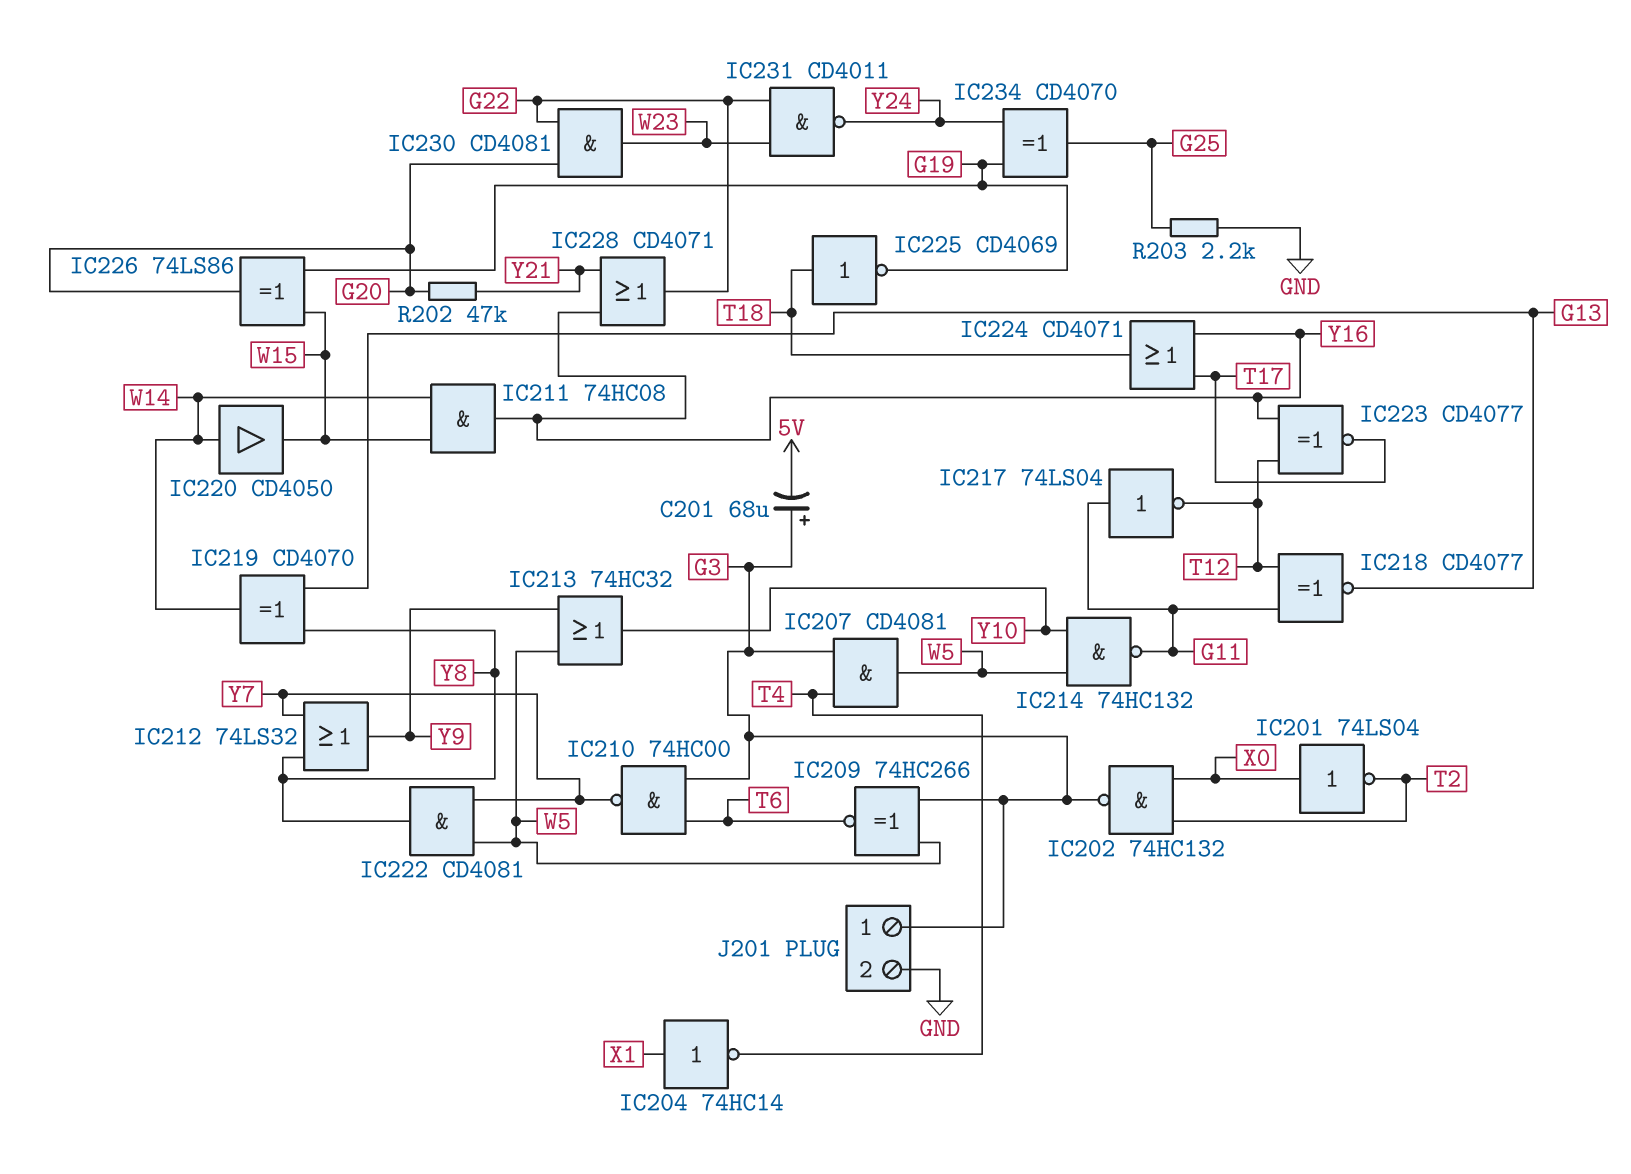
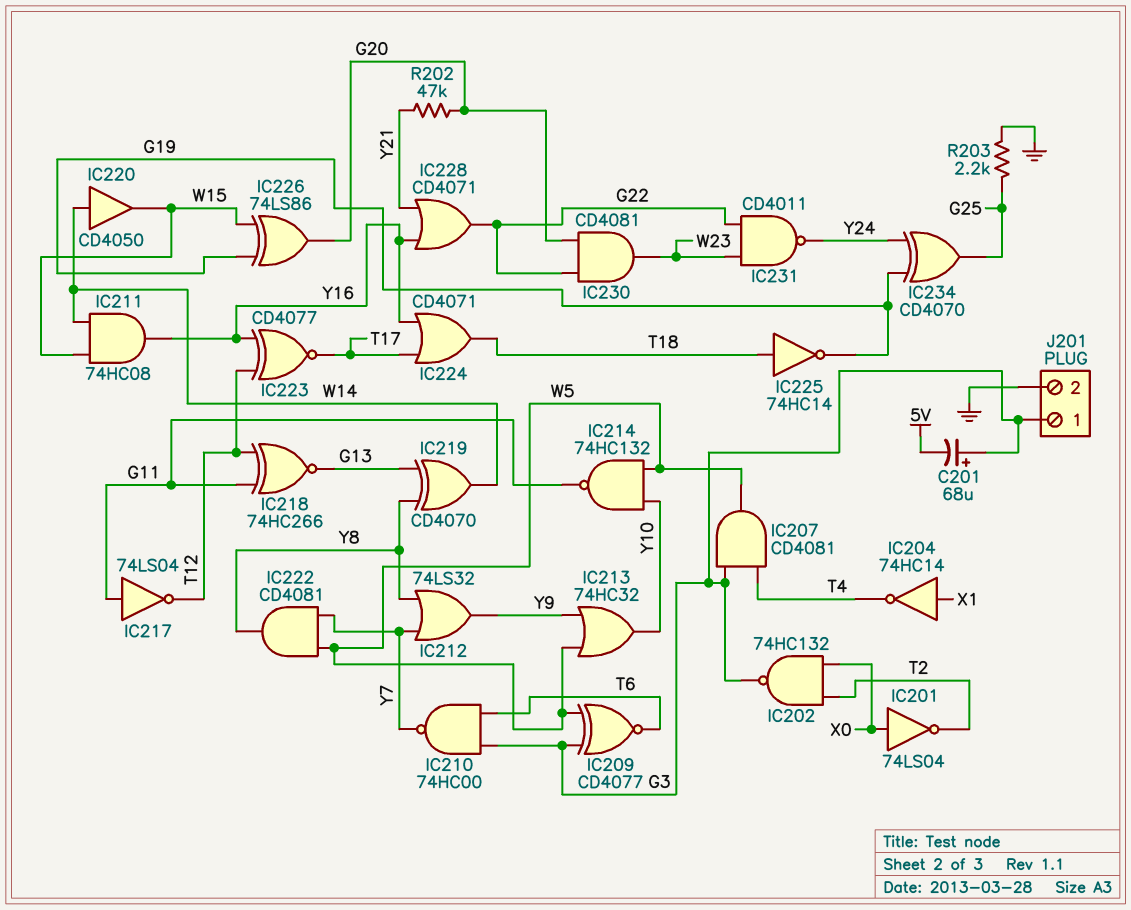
IC209: XNOR 74HC266 (in G3, in W5, out T6) -> XNOR CD4077 (in G3, in W5, out T6)
IC218: XNOR CD4077 (in G11, in T12, out G13) -> XNOR 74HC266 (in G11, in T12, out G13)
IC225: NOT CD4069 (in T18, out G19) -> NOT 74HC14 (in T18, out G19)

